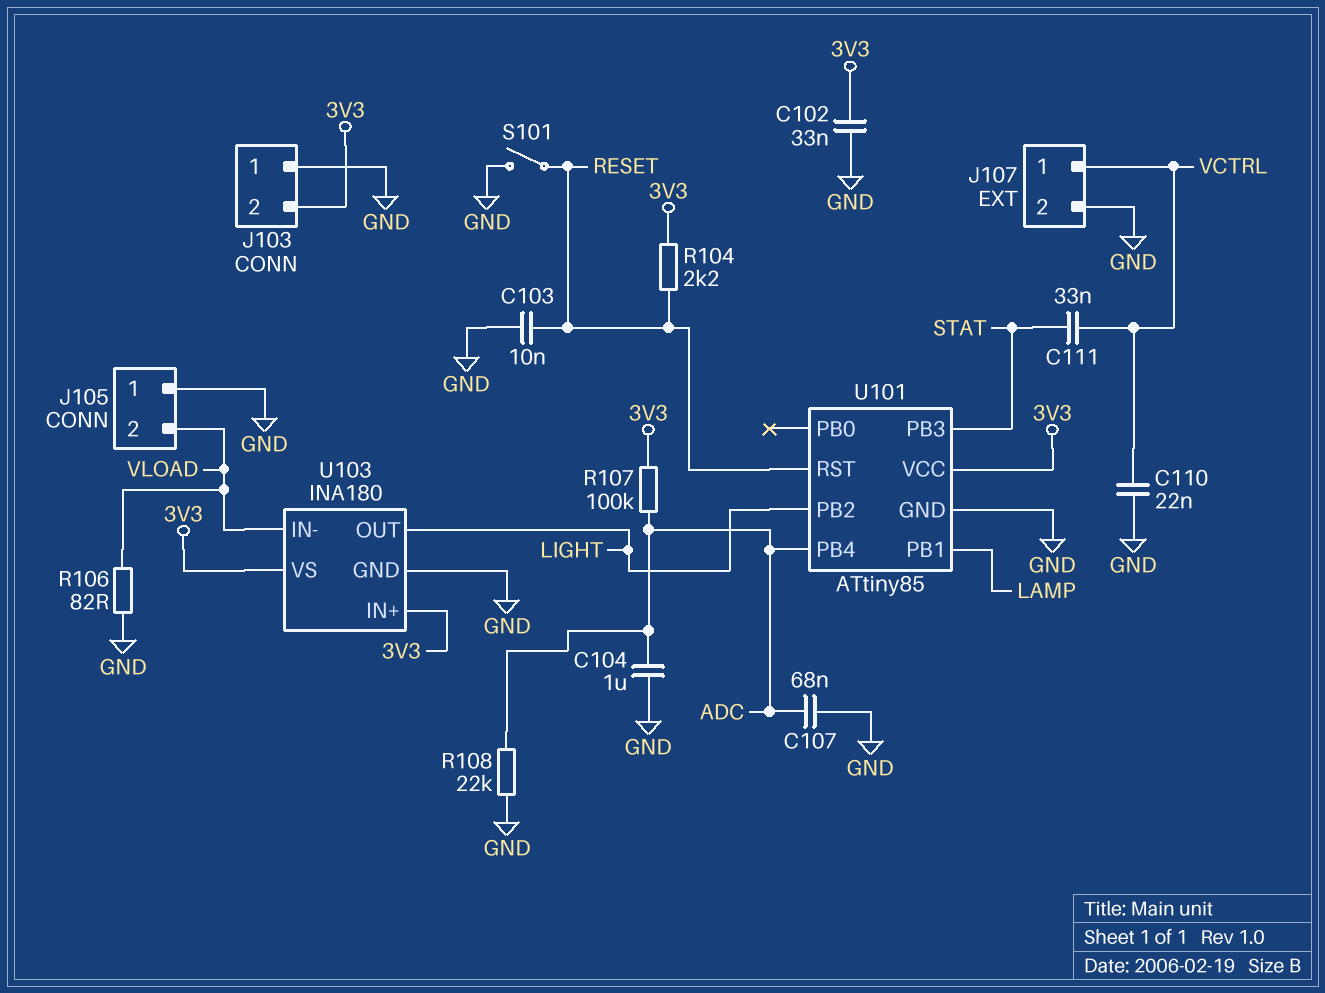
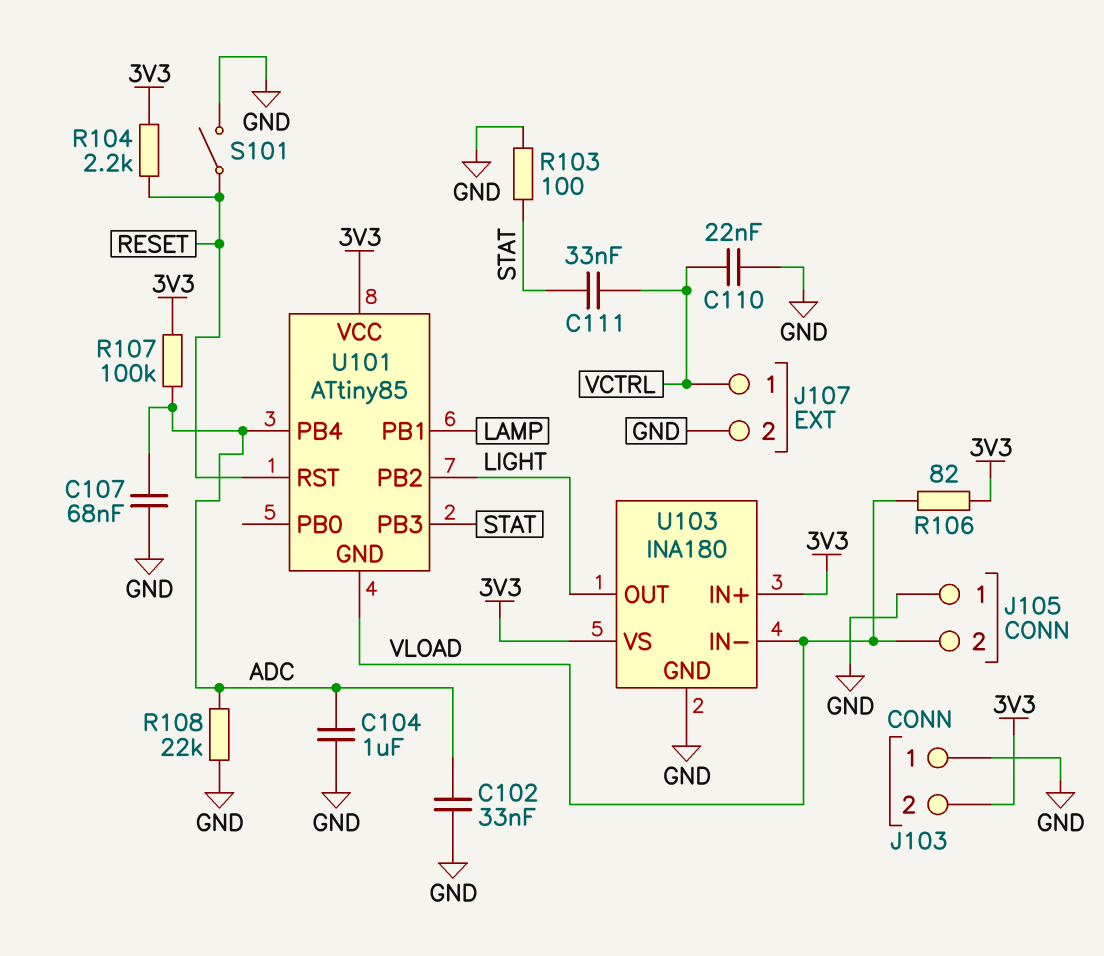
C102: 33nF (3V3, GND) -> 33nF (ADC, GND)
C103: 10nF (GND, RESET) -> none
R103: none -> 100 (GND, STAT)
R106: 82 (GND, VLOAD) -> 82 (3V3, VLOAD)
U101 pin GND: GND -> VLOAD

